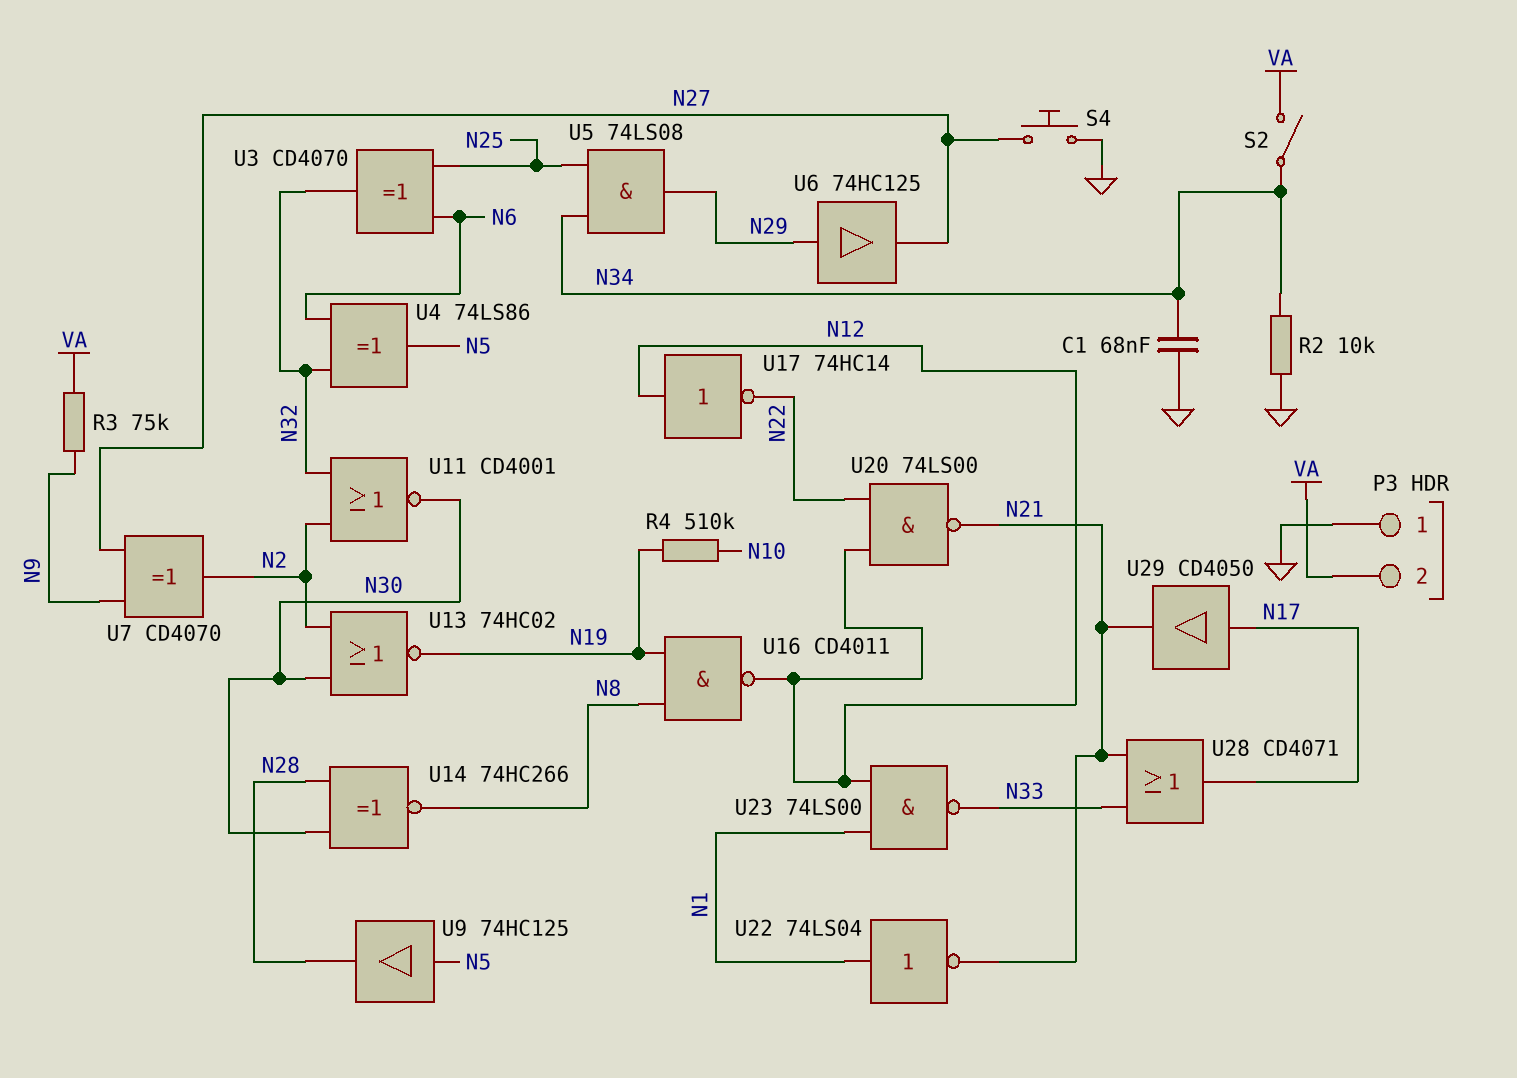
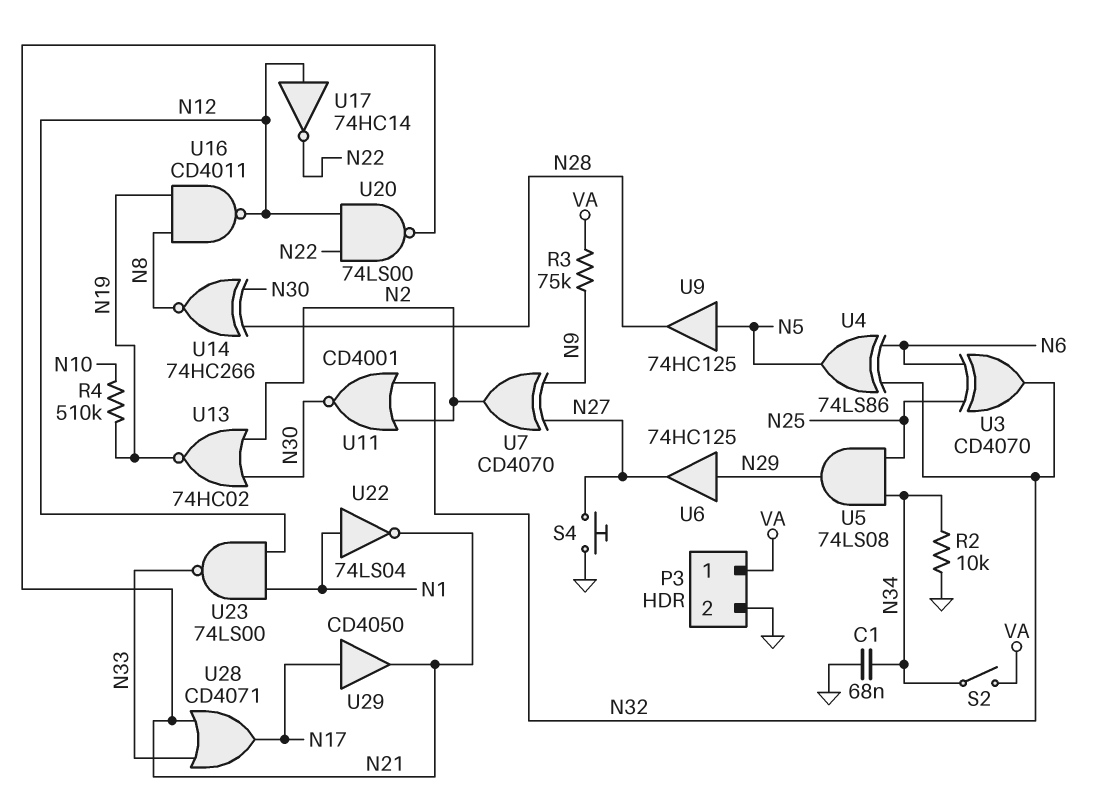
P3 pin 1: GND -> VA
P3 pin 2: VA -> GND

